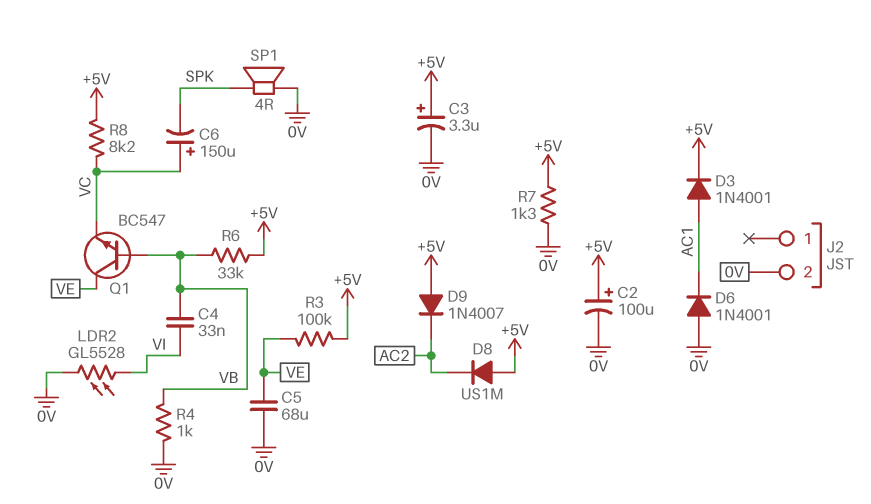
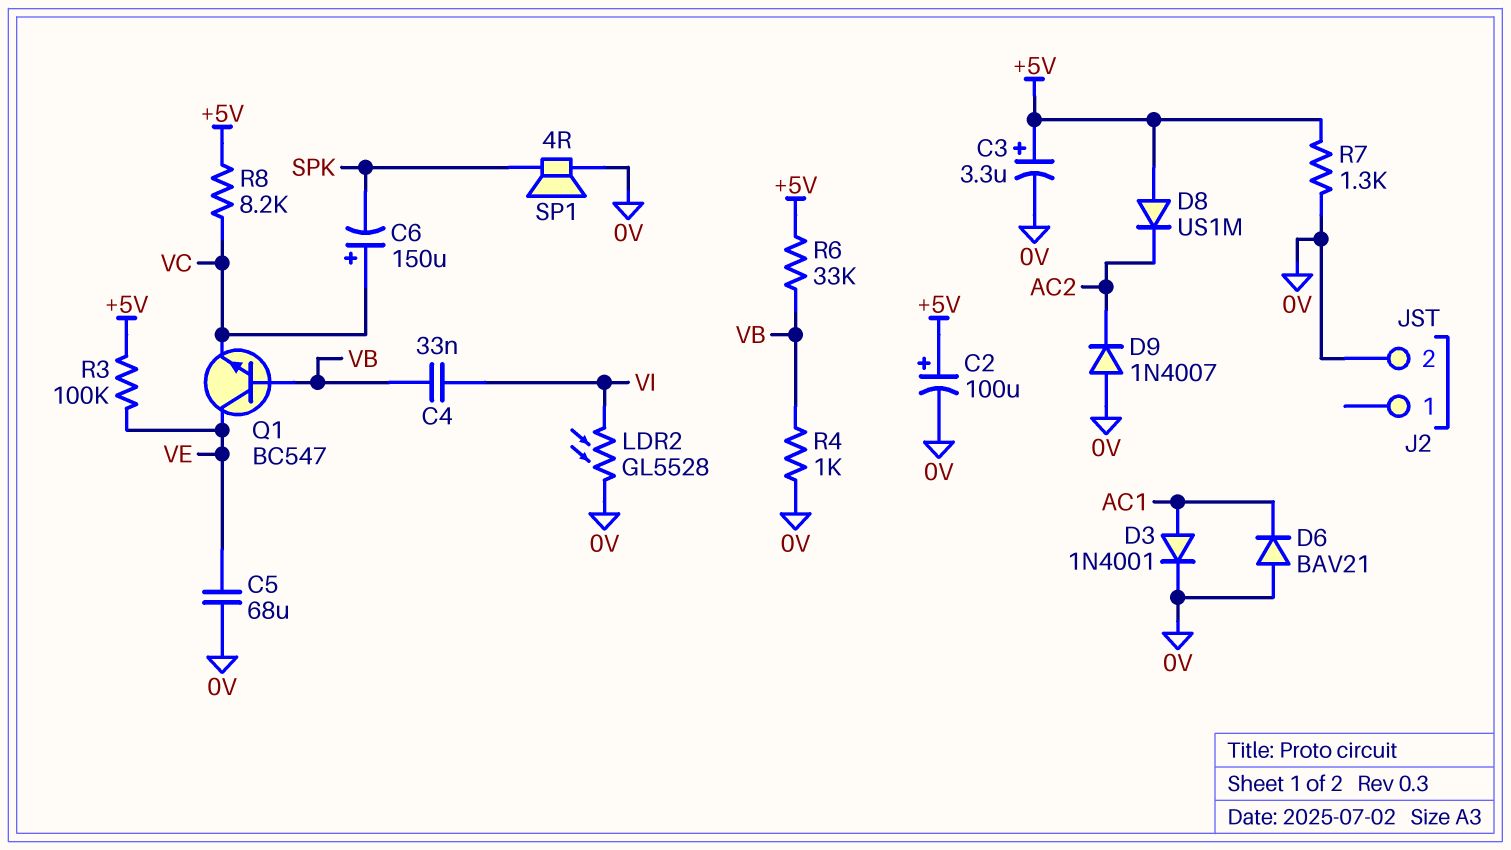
D3: diode 1N4001 (A AC1, K +5V) -> diode 1N4001 (A AC1, K 0V)
D6: diode 1N4001 (A 0V, K AC1) -> diode BAV21 (A 0V, K AC1)
D9: diode 1N4007 (A +5V, K AC2) -> diode 1N4007 (A 0V, K AC2)

